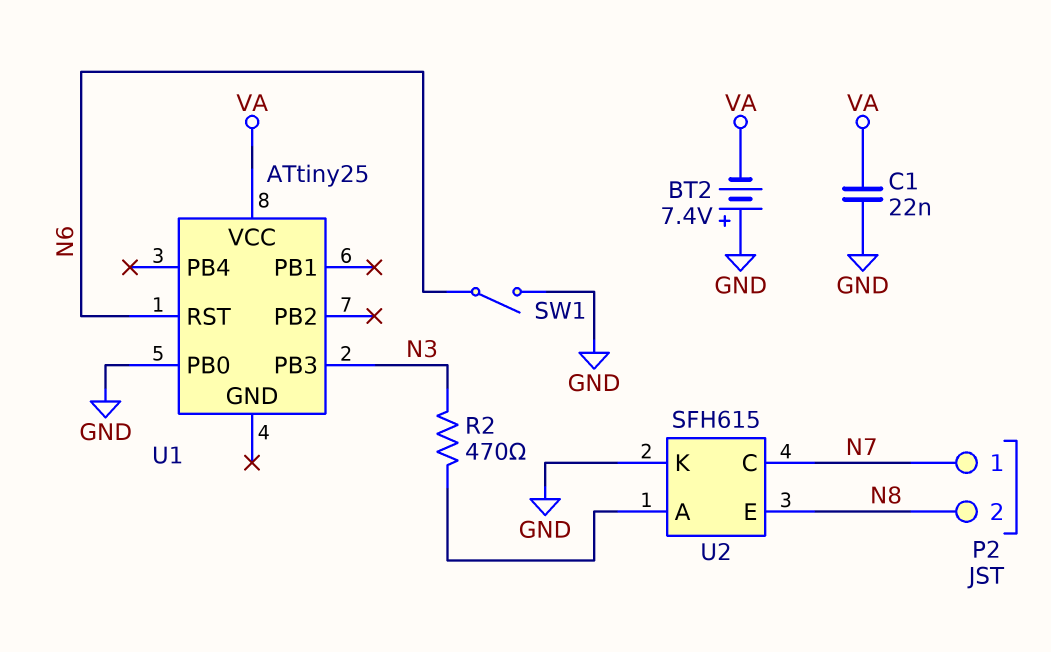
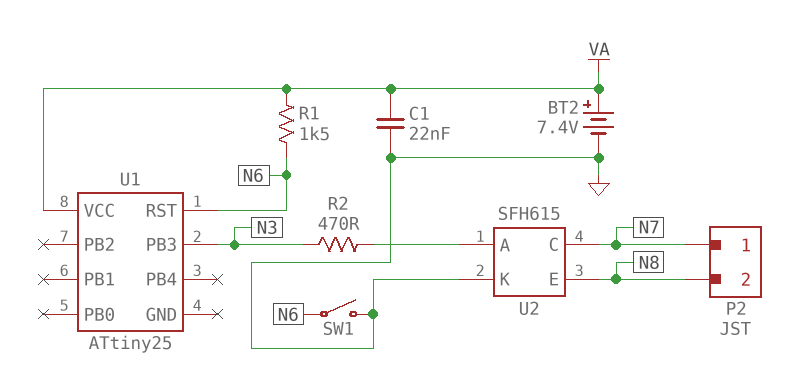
BT2: 7.4V (plus GND, minus VA) -> 7.4V (plus VA, minus GND)
R1: none -> 1.5k (N6, VA)
U1 pin PB0: GND -> none

